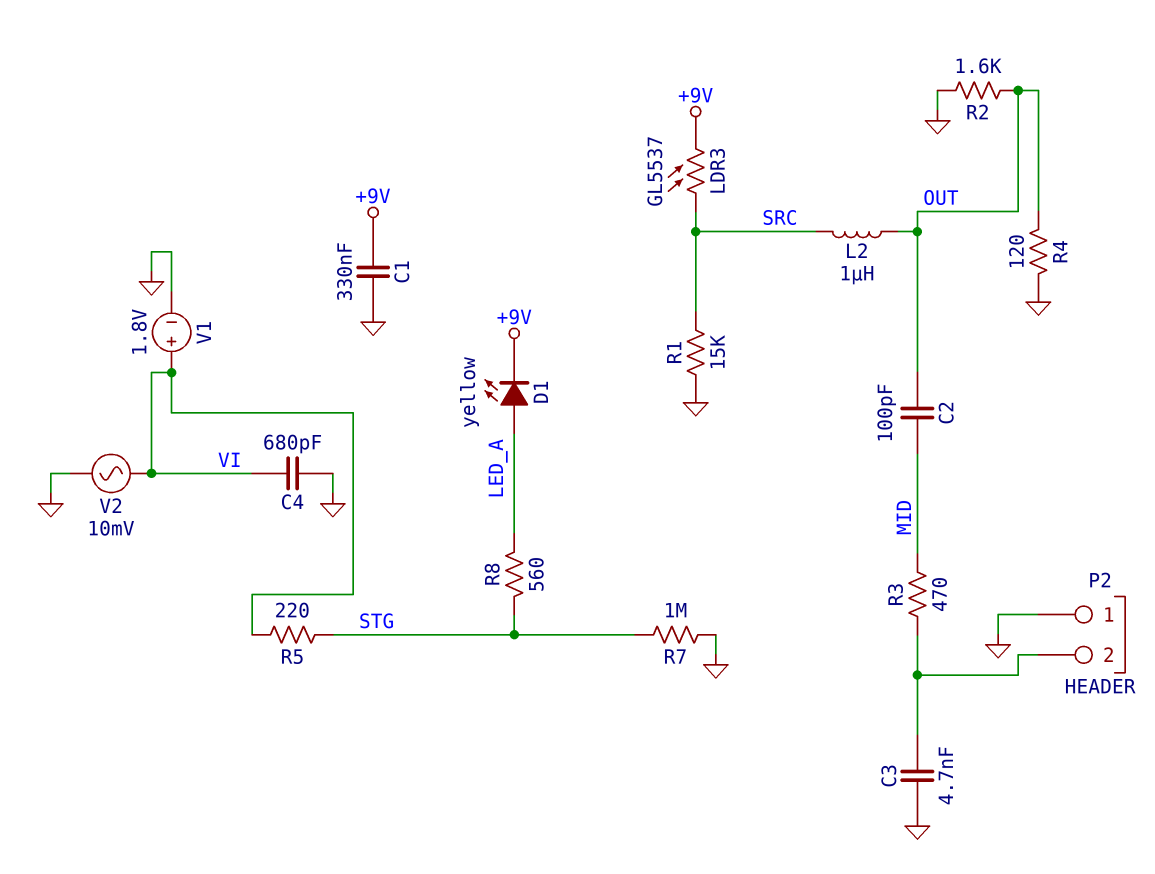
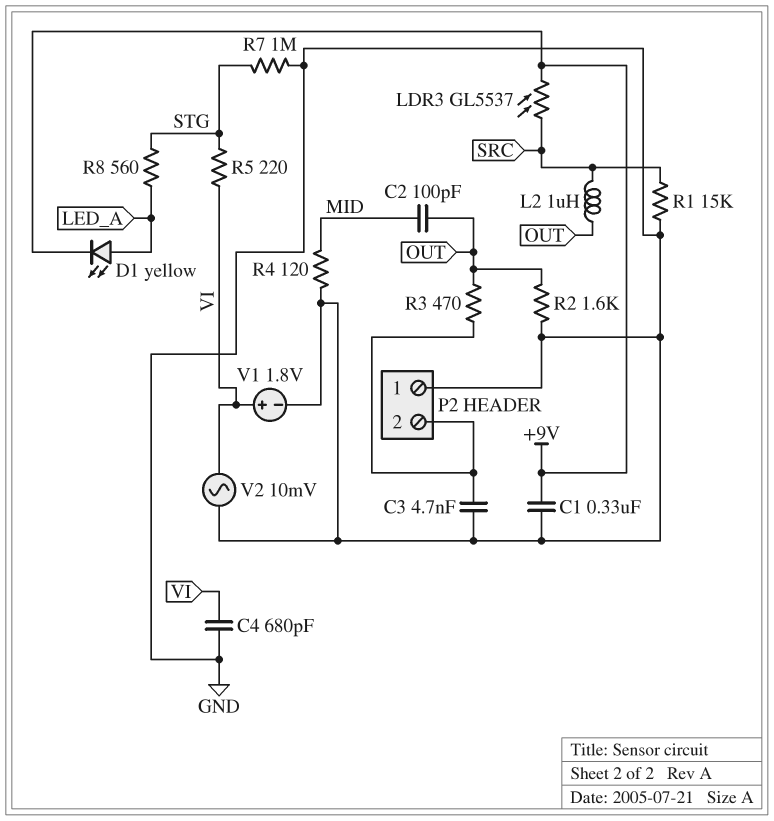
R3: 470 (MID, P2/2) -> 470 (OUT, P2/2)
R4: 120 (GND, OUT) -> 120 (GND, MID)

